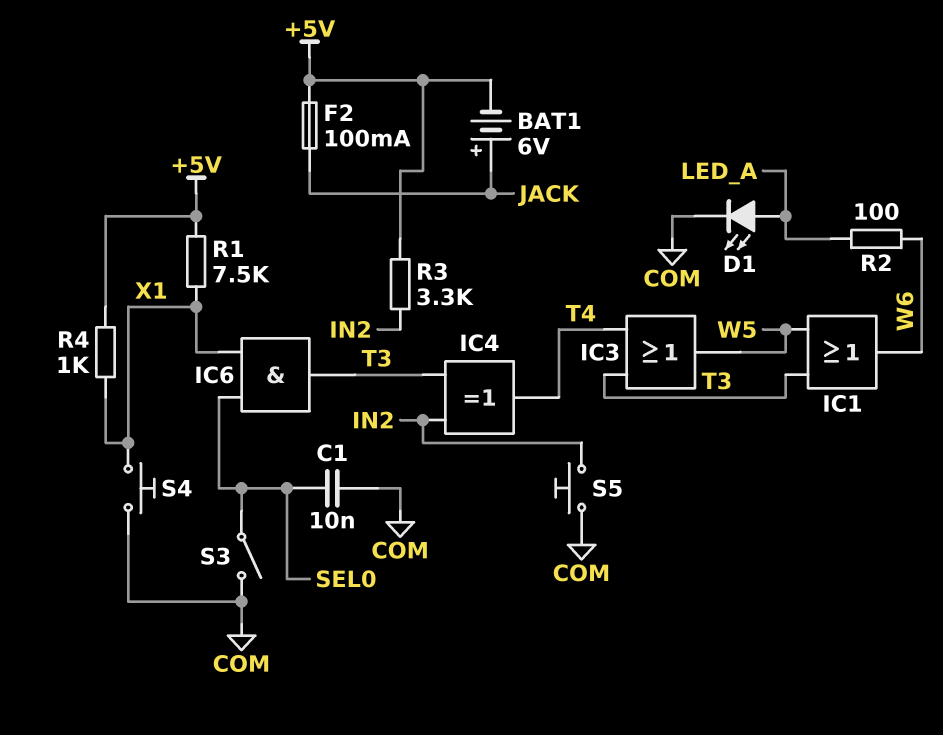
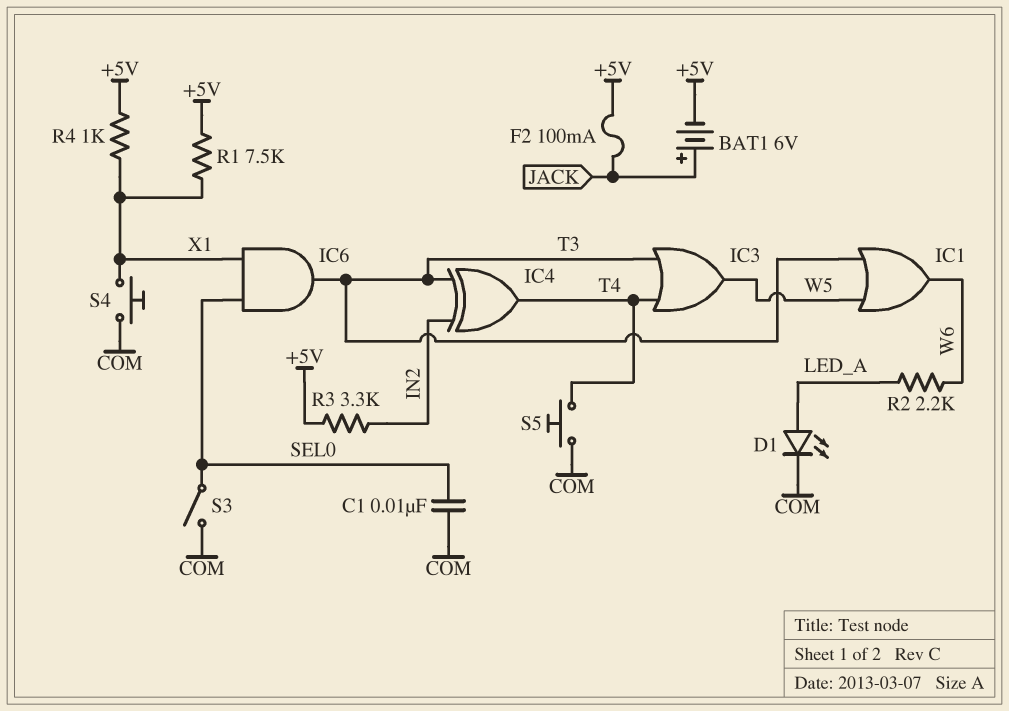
R2: 100 (LED_A, W6) -> 2.2k (LED_A, W6)
S5: button (COM, IN2) -> button (COM, T4)

